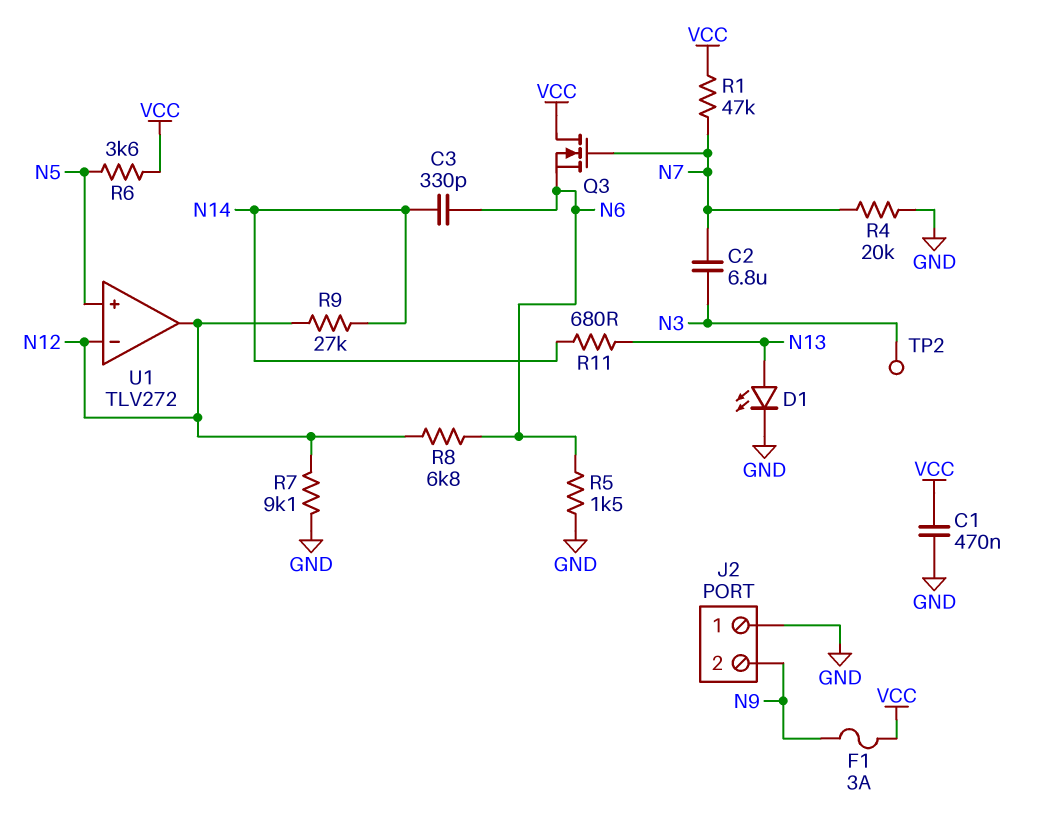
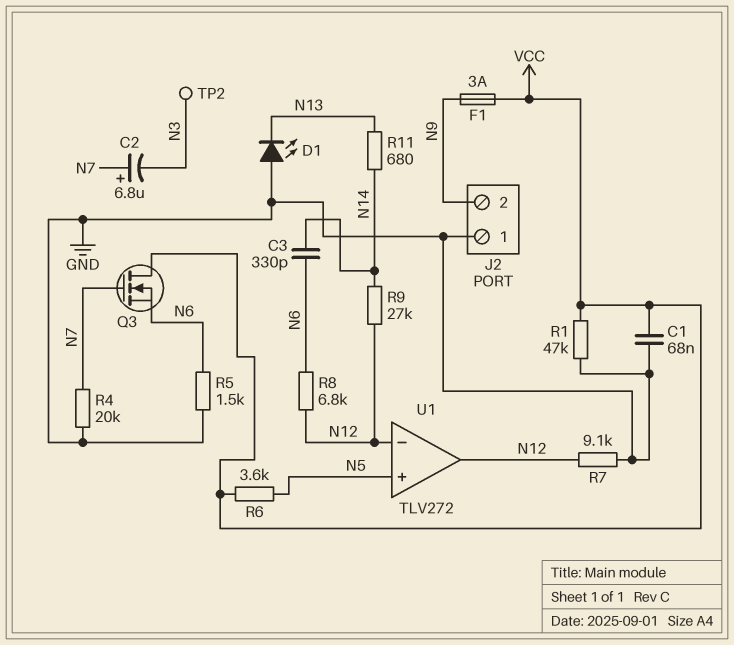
C1: 470nF (GND, VCC) -> 68nF (GND, VCC)
C2: 6.8uF (N3, N7) -> 6.8uF (plus N7, minus N3)
D1: LED (A N13, K GND) -> LED (A GND, K N13)
R1: 47k (N7, VCC) -> 47k (GND, VCC)

